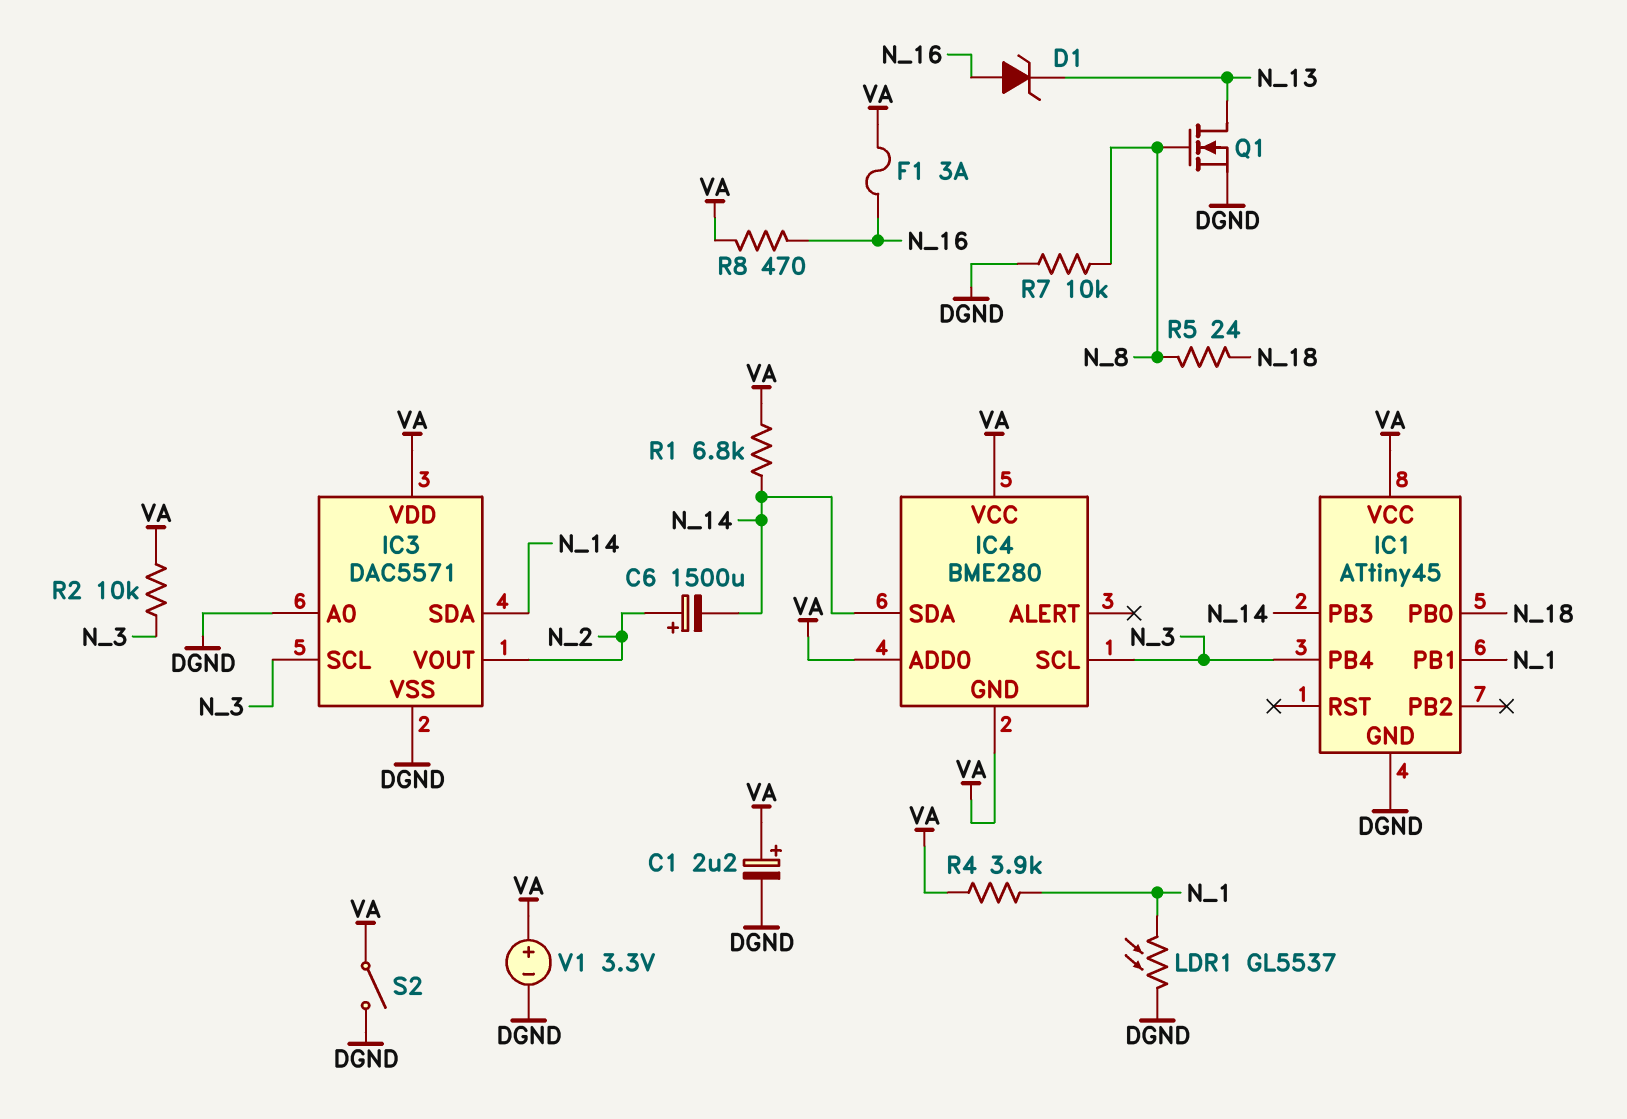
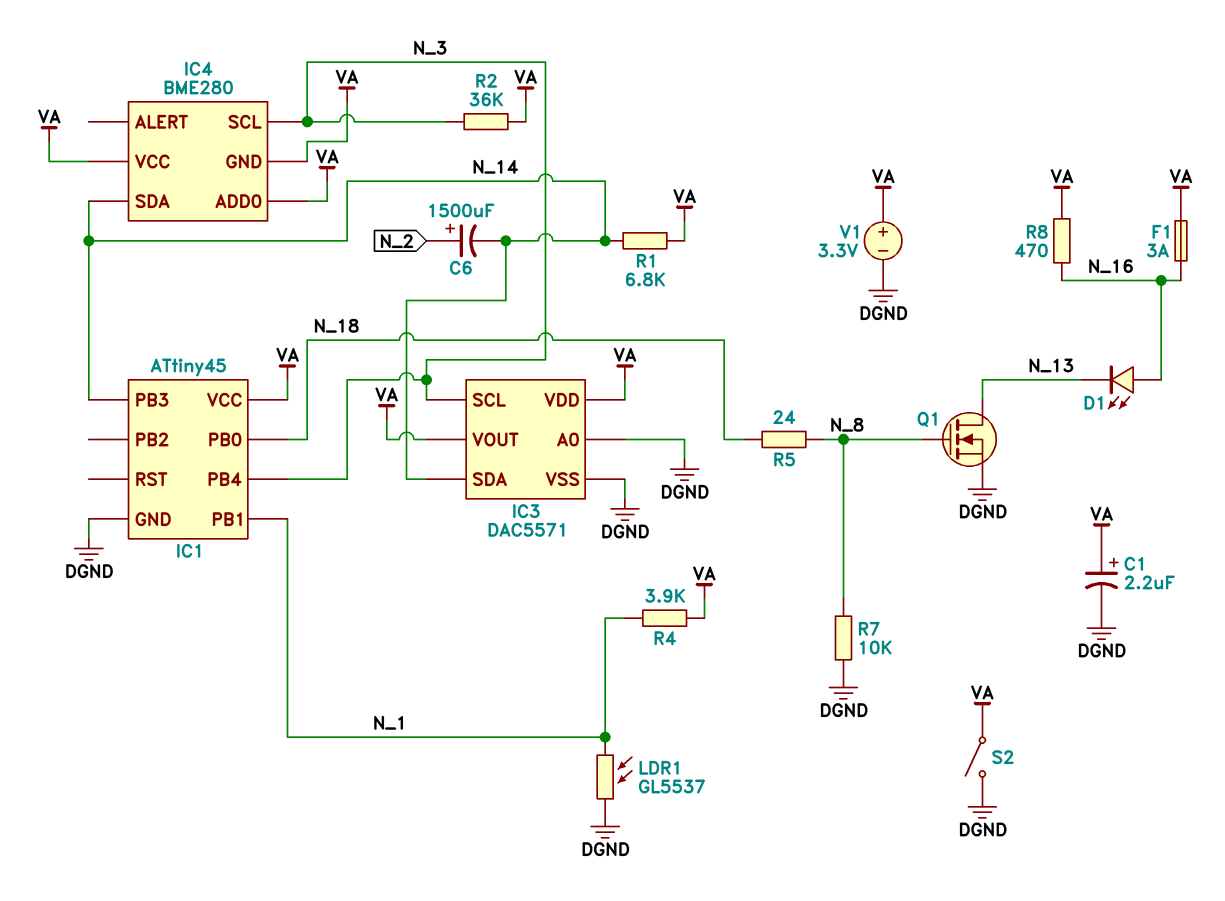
D1: zener (A N_16, K N_13) -> LED (A N_16, K N_13)
IC3 pin VOUT: N_2 -> VA
R2: 10k (N_3, VA) -> 36k (N_3, VA)

